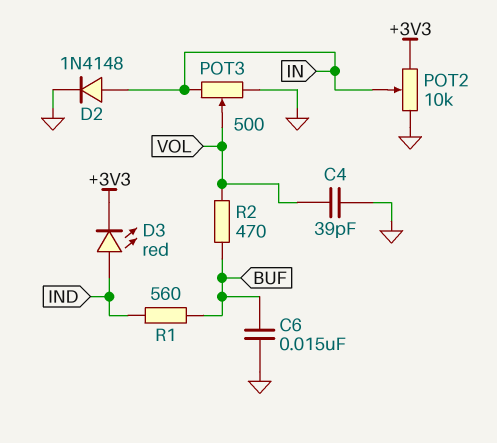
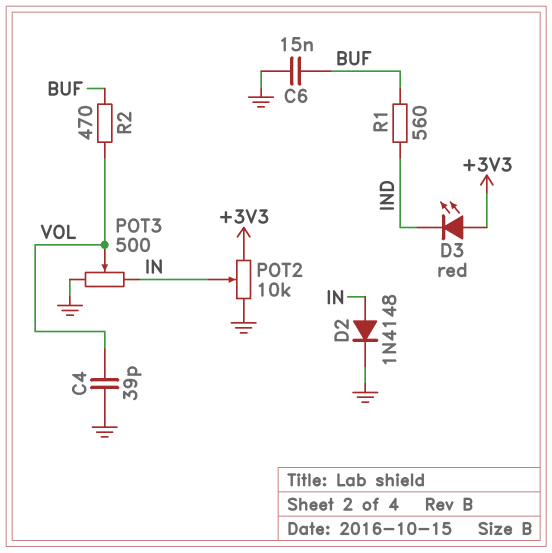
D3: LED red (A IND, K +3V3) -> LED red (A +3V3, K IND)

